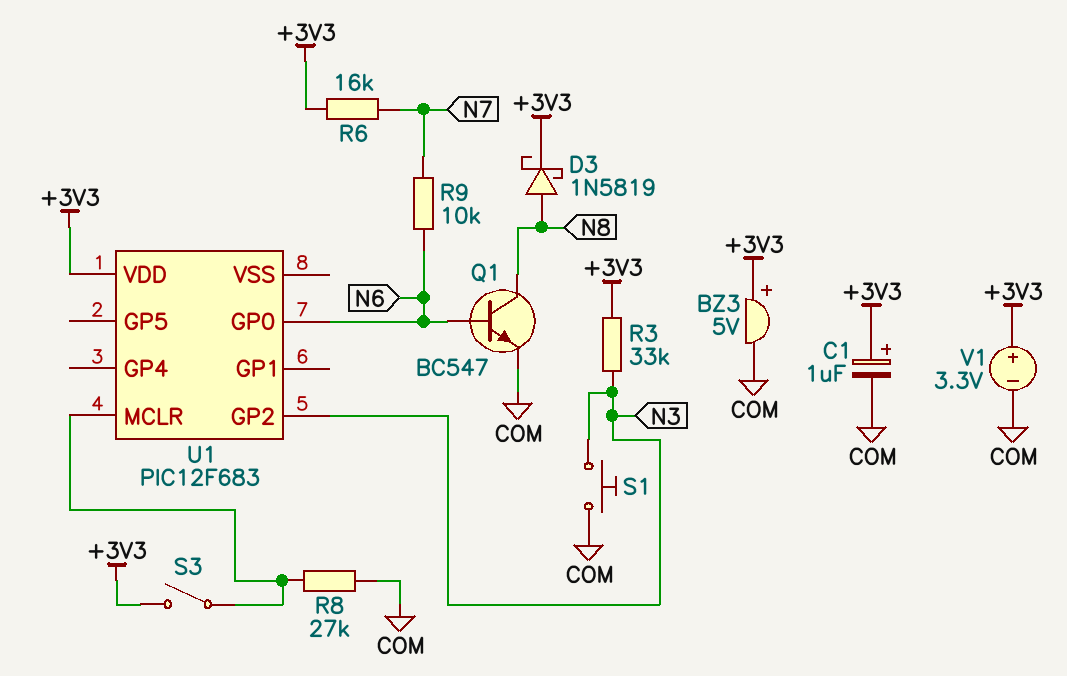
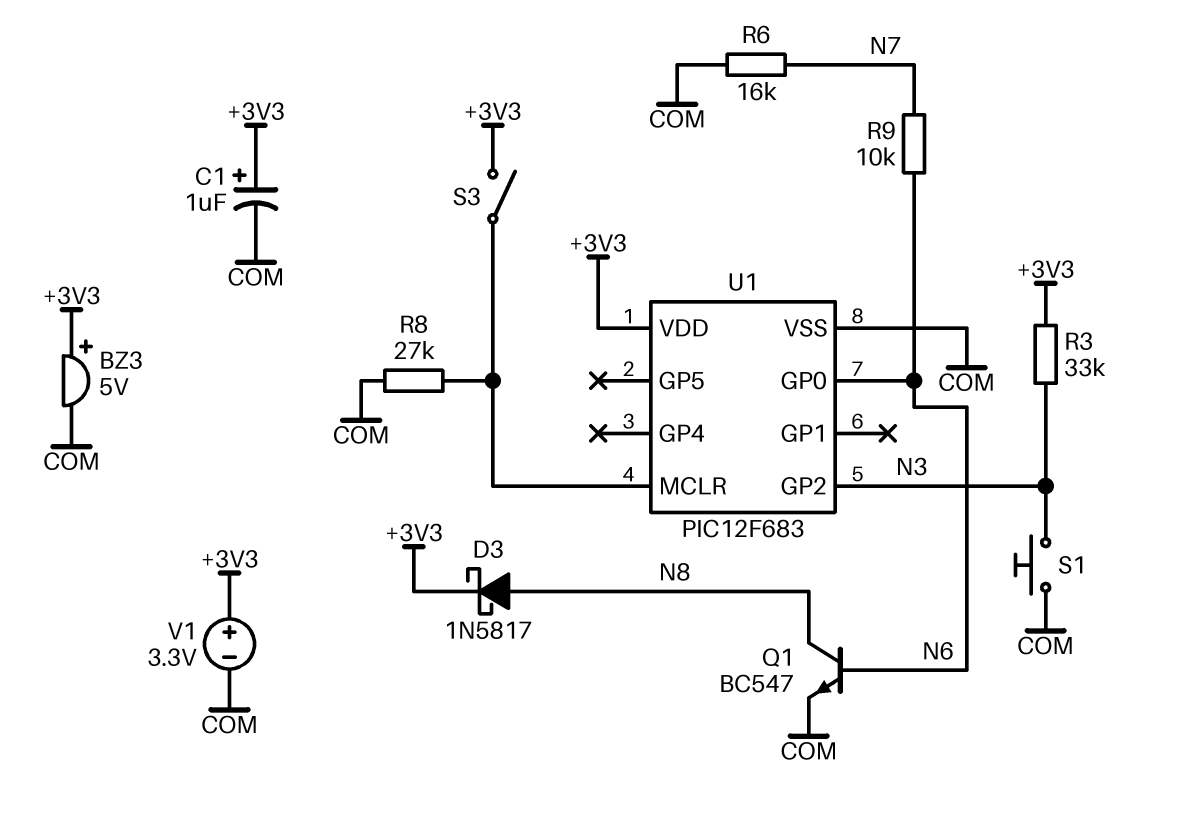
D3: schottky 1N5819 (A N8, K +3V3) -> schottky 1N5817 (A N8, K +3V3)
R6: 16k (+3V3, N7) -> 16k (COM, N7)
U1 pin VSS: none -> COM

